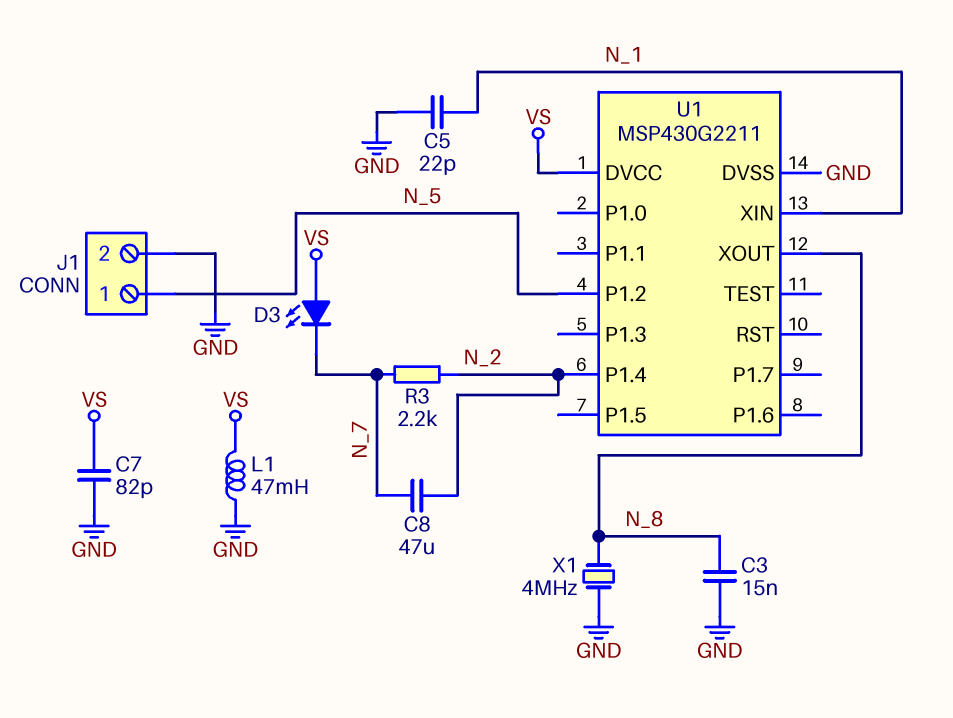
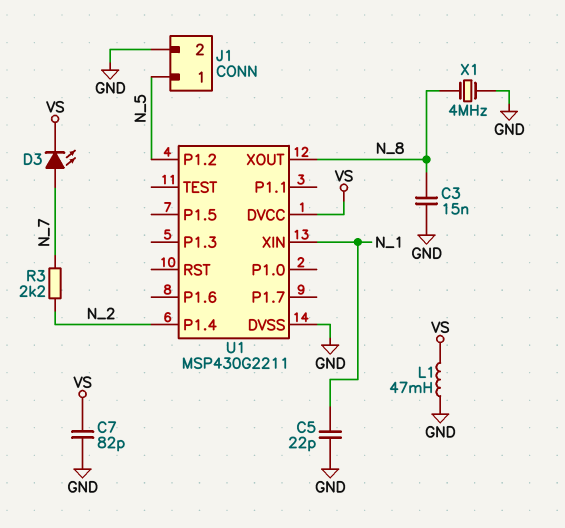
C8: 47uF (N_2, N_7) -> none
D3: LED (A VS, K N_7) -> LED (A N_7, K VS)

